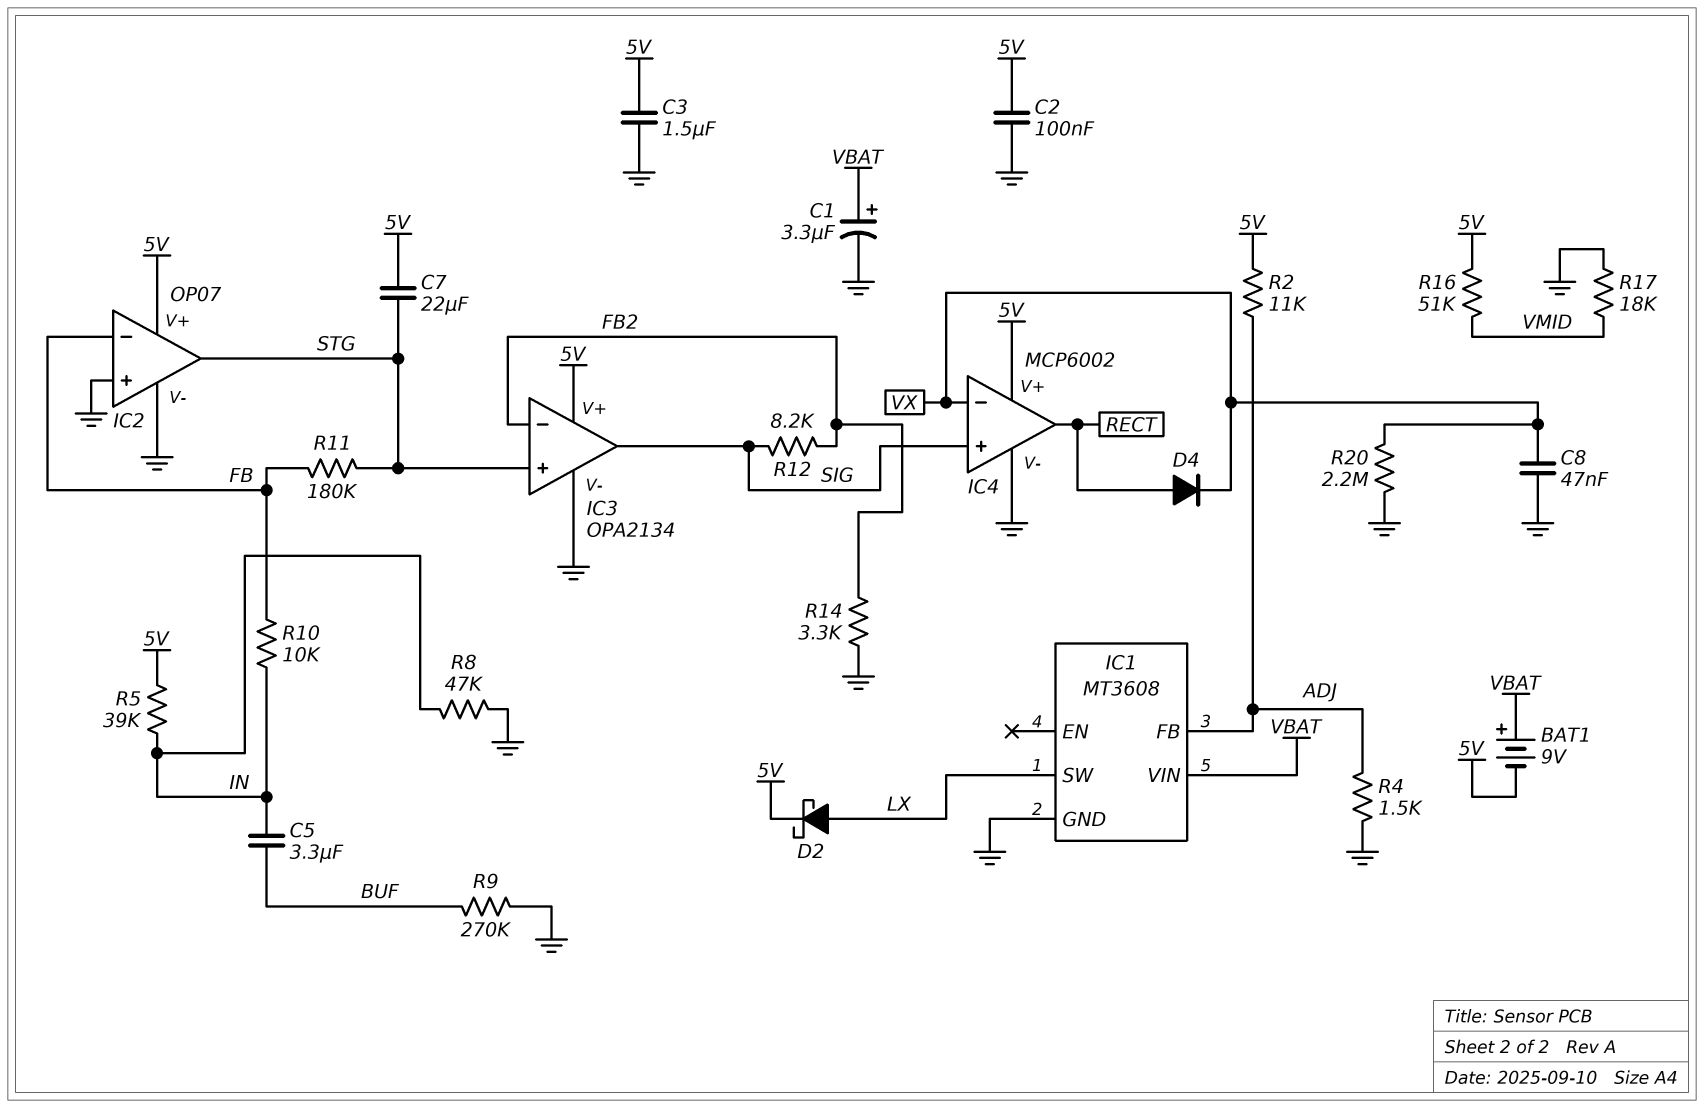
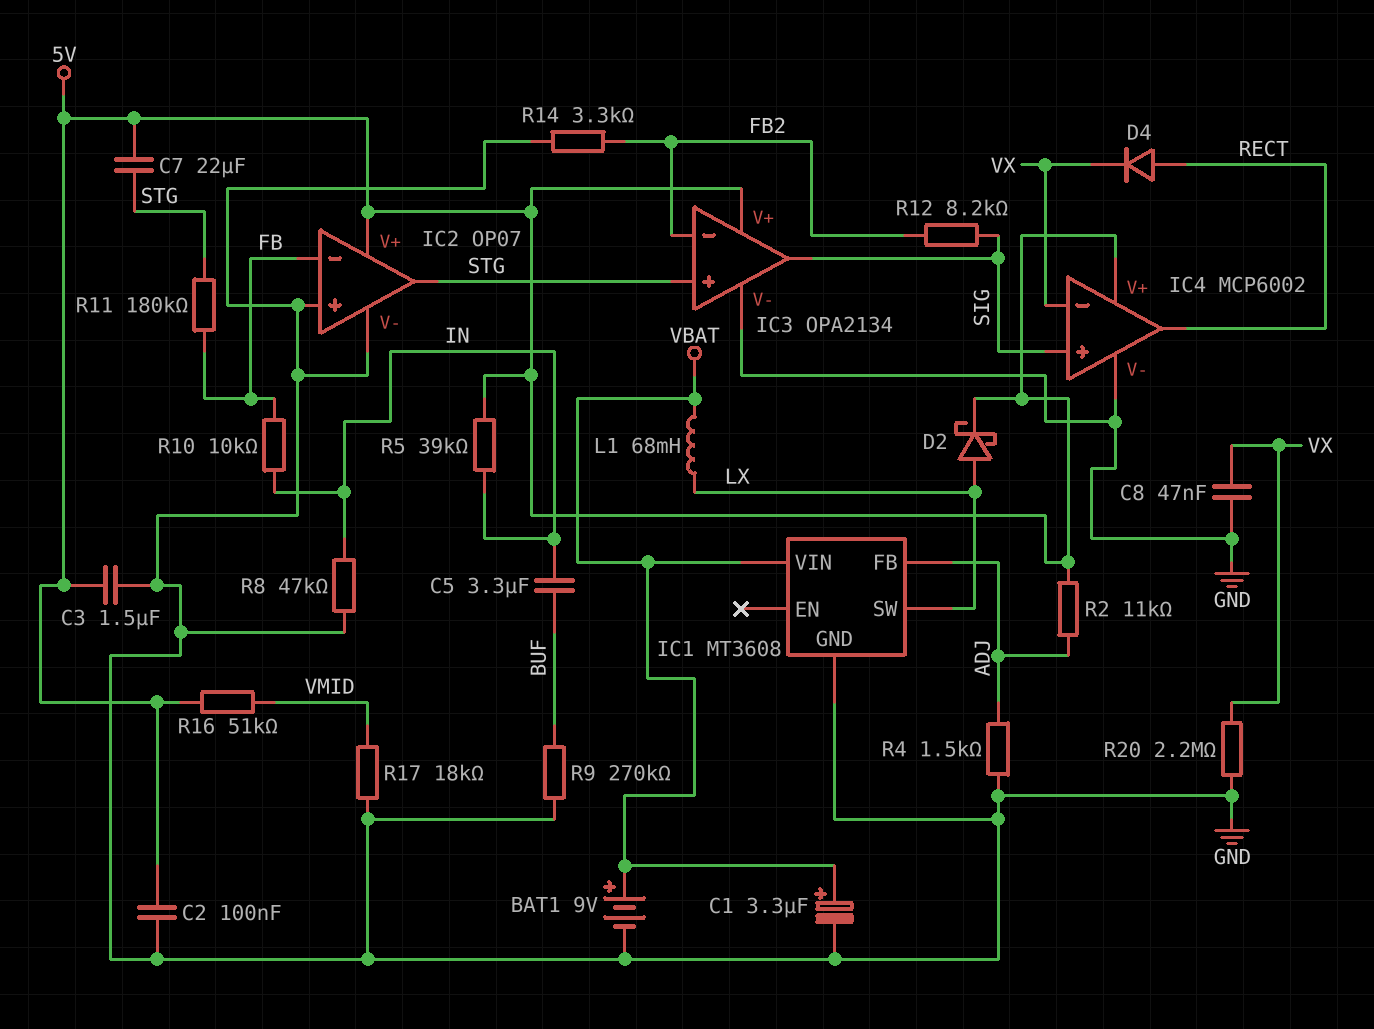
BAT1: 9V (plus VBAT, minus 5V) -> 9V (plus VBAT, minus GND)
L1: none -> 68mH (LX, VBAT)

